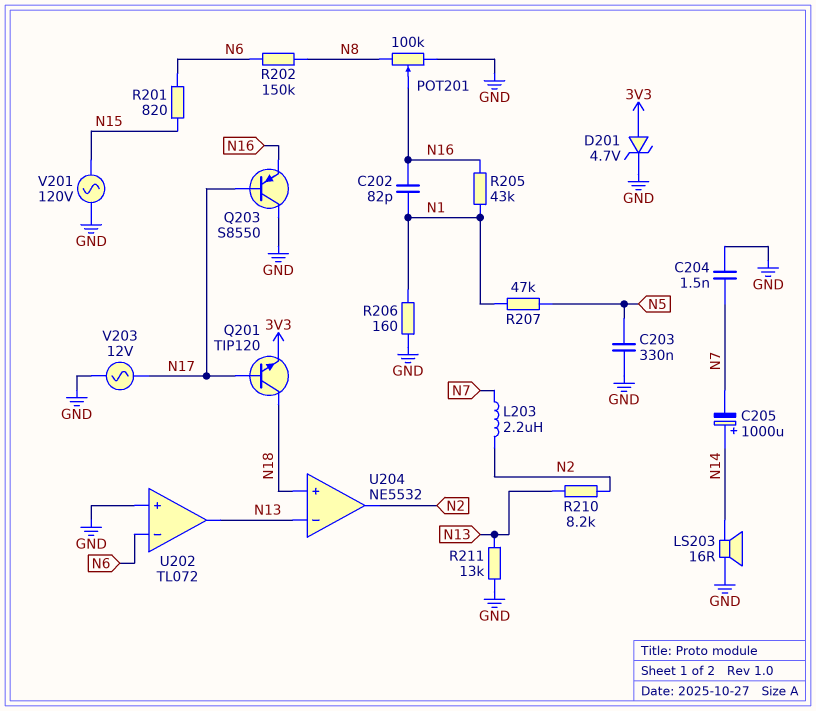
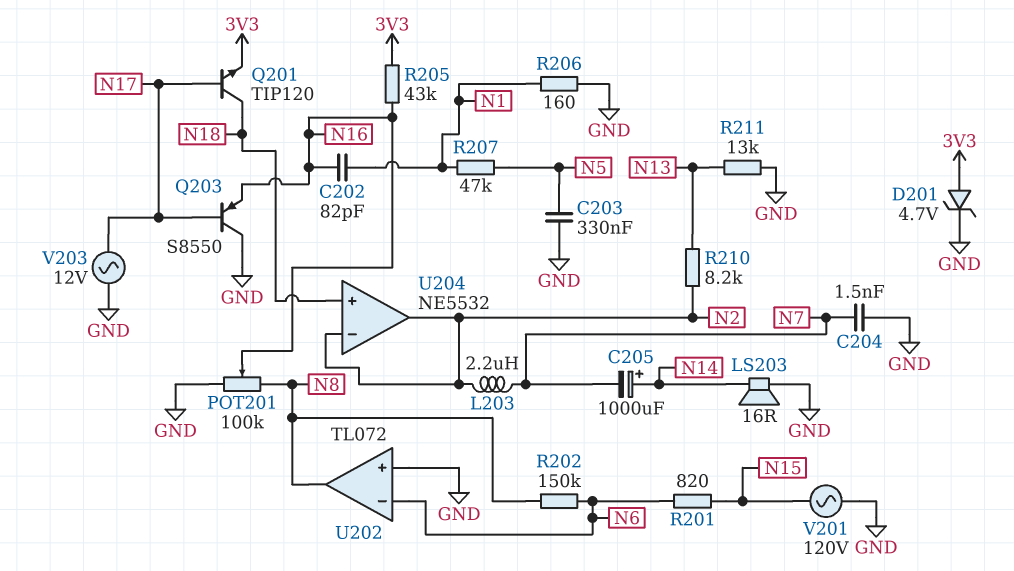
R205: 43k (N1, N16) -> 43k (3V3, N16)
U202 pin out: N13 -> N8
U204 pin in-: N13 -> N2

